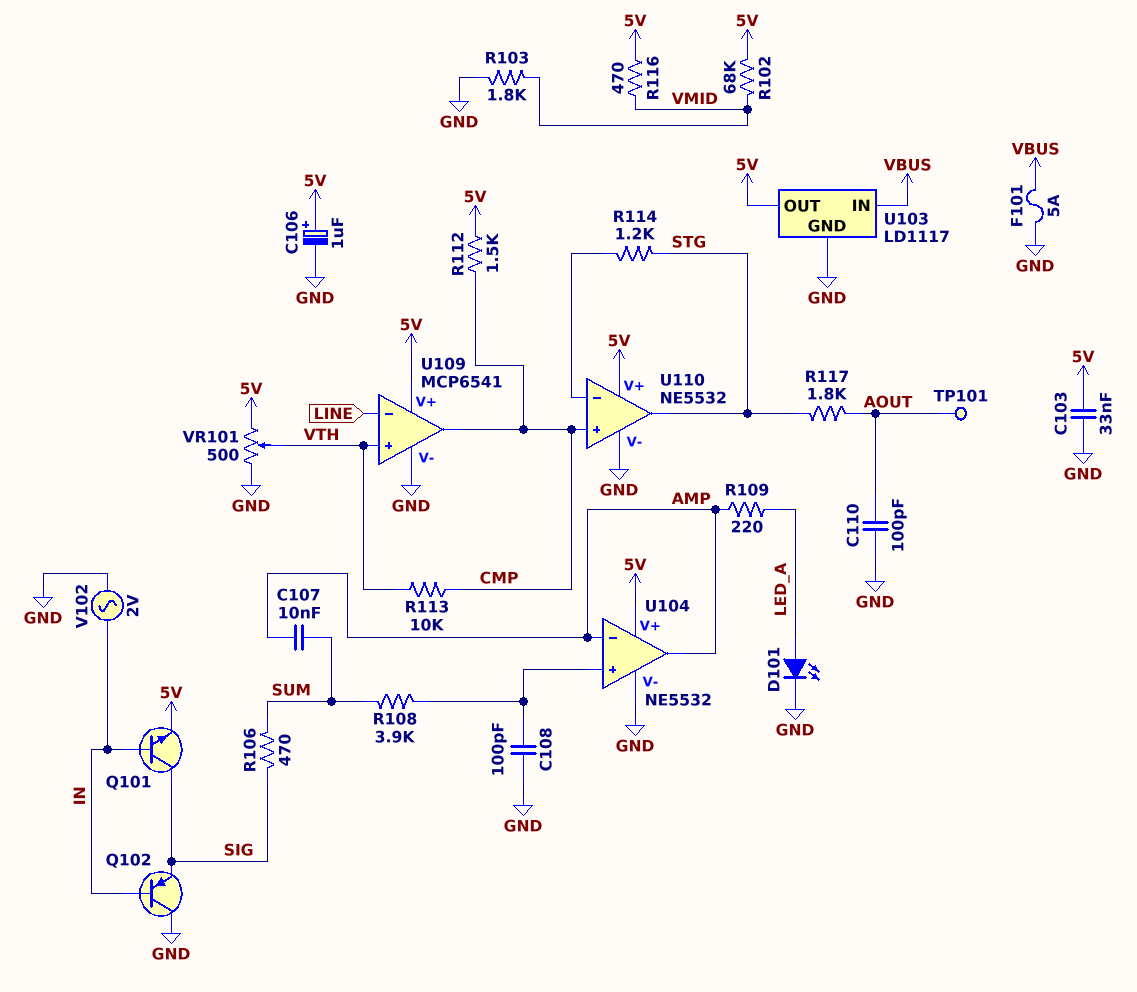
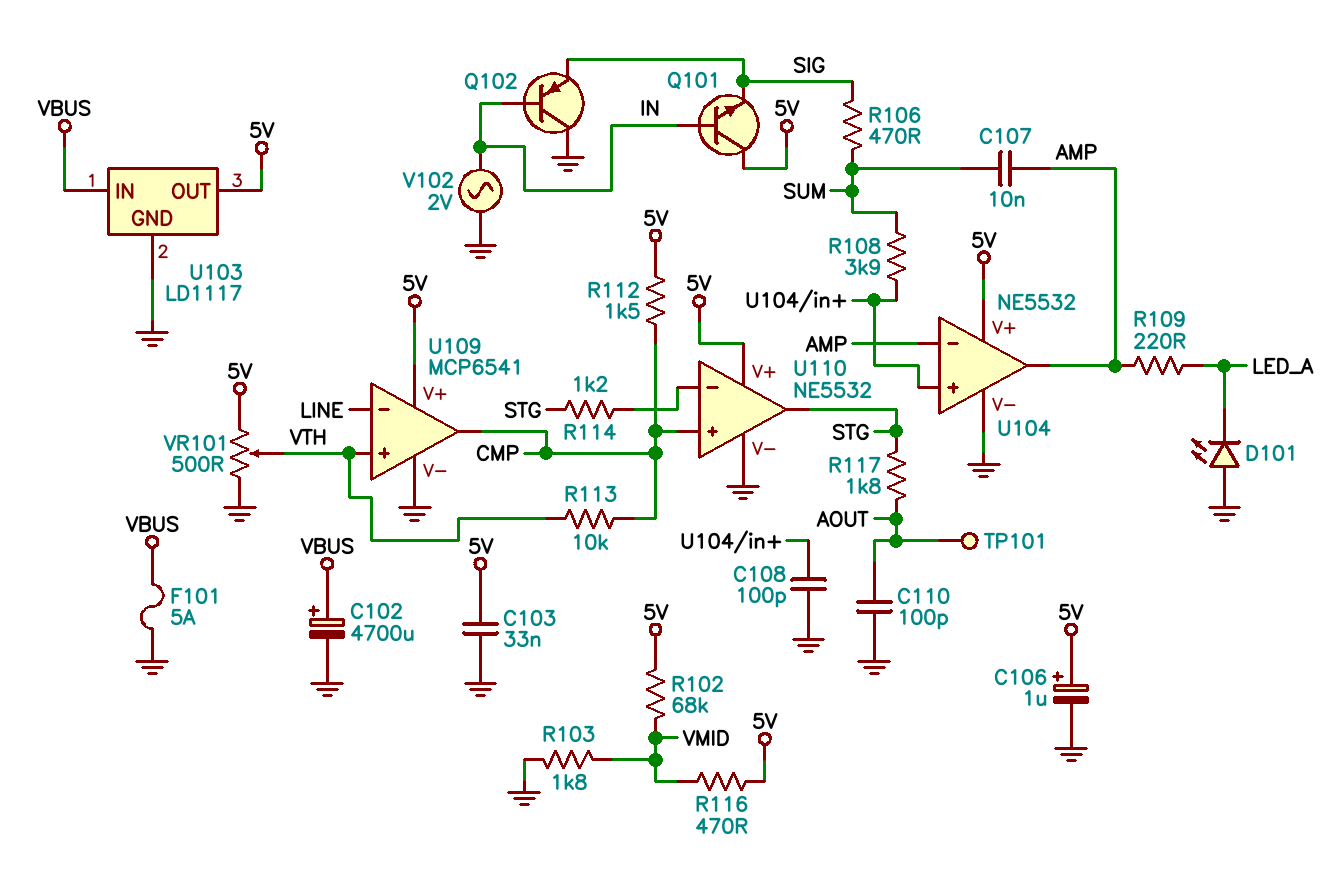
C102: none -> 4700uF (plus VBUS, minus GND)
D101: LED (A LED_A, K GND) -> LED (A GND, K LED_A)
Q101: NPN (B IN, C SIG, E 5V) -> NPN (B IN, C 5V, E SIG)

